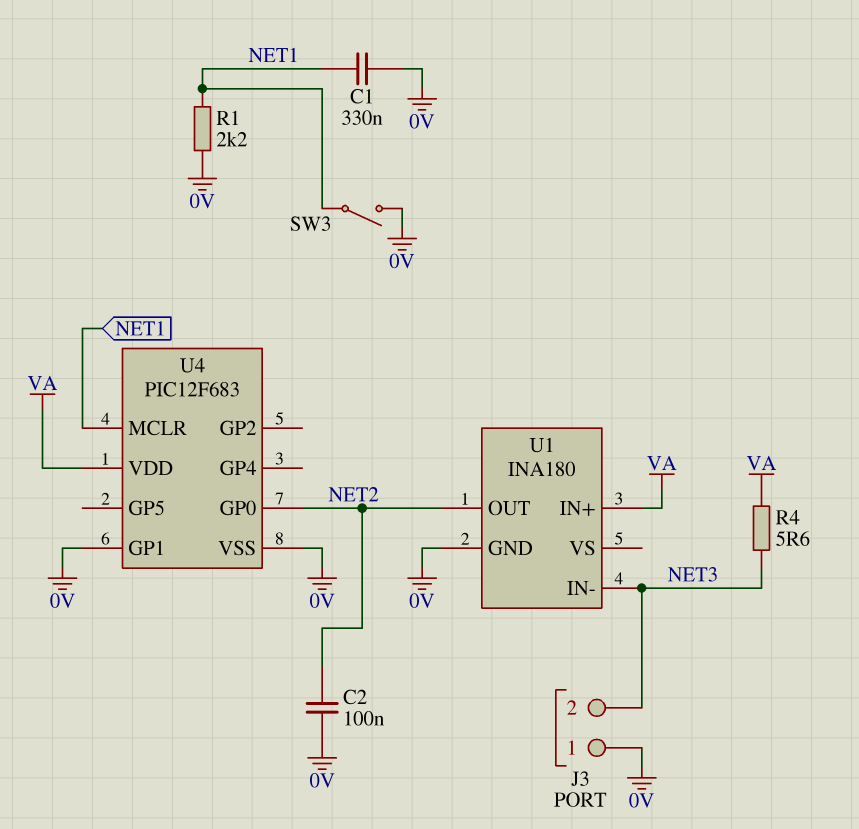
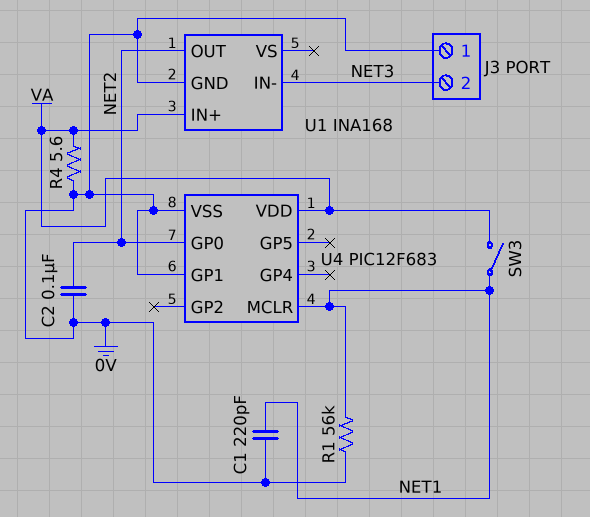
C1: 330nF (0V, NET1) -> 220pF (0V, NET1)
R1: 2.2k (0V, NET1) -> 56k (0V, NET1)
R4: 5.6 (NET3, VA) -> 5.6 (0V, VA)
SW3: switch (0V, NET1) -> switch (NET1, VA)
U1: INA180 -> INA168

